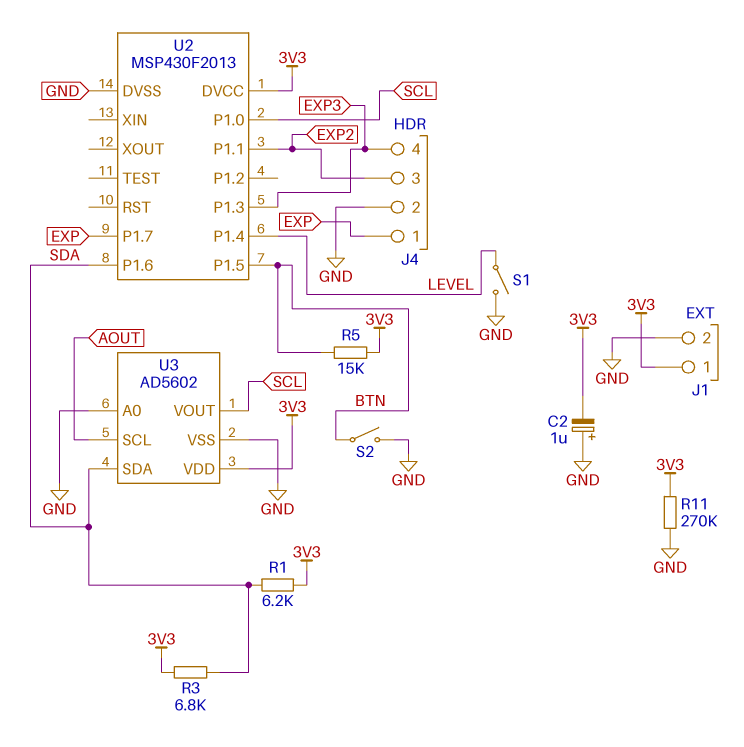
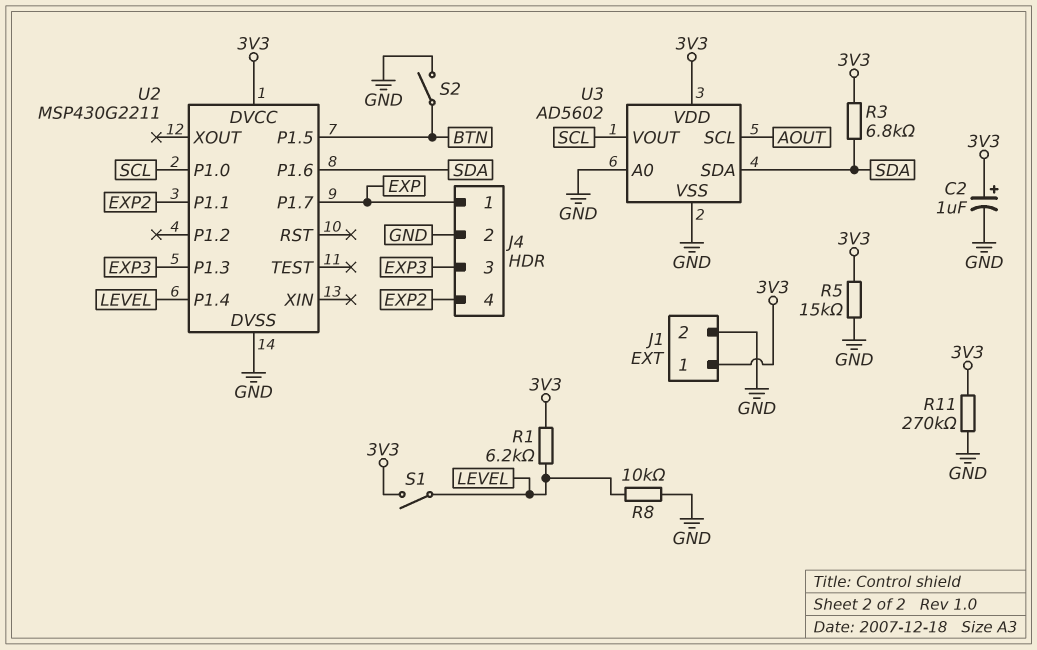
C2: 1uF (plus GND, minus 3V3) -> 1uF (plus 3V3, minus GND)
J4 pin 3: EXP2 -> EXP3
J4 pin 4: EXP3 -> EXP2
R1: 6.2k (3V3, SDA) -> 6.2k (3V3, LEVEL)
R5: 15k (3V3, BTN) -> 15k (3V3, GND)
R8: none -> 10k (GND, LEVEL)
S1: switch (GND, LEVEL) -> switch (3V3, LEVEL)
U2: MSP430F2013 -> MSP430G2211

